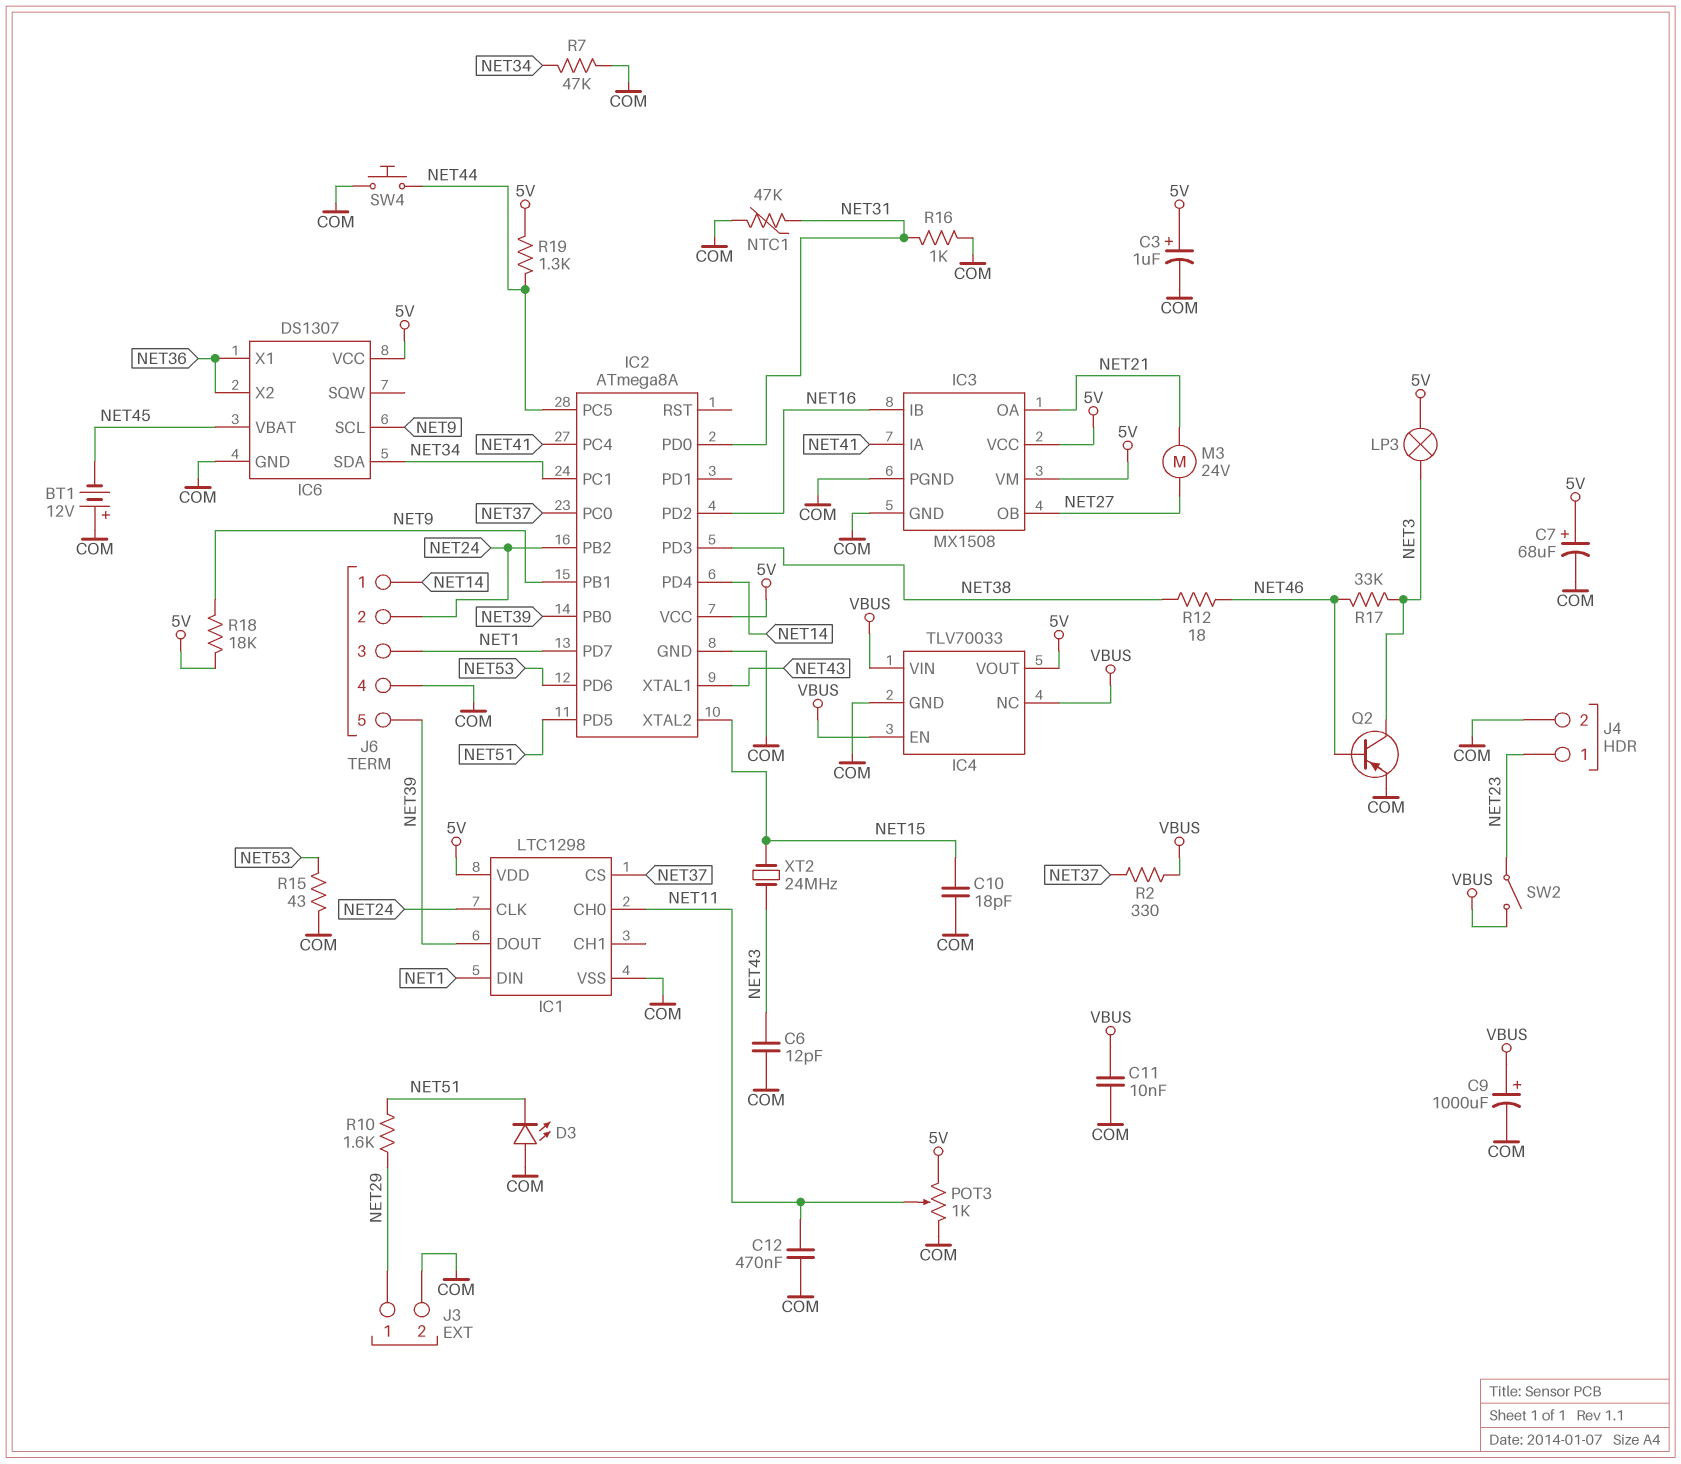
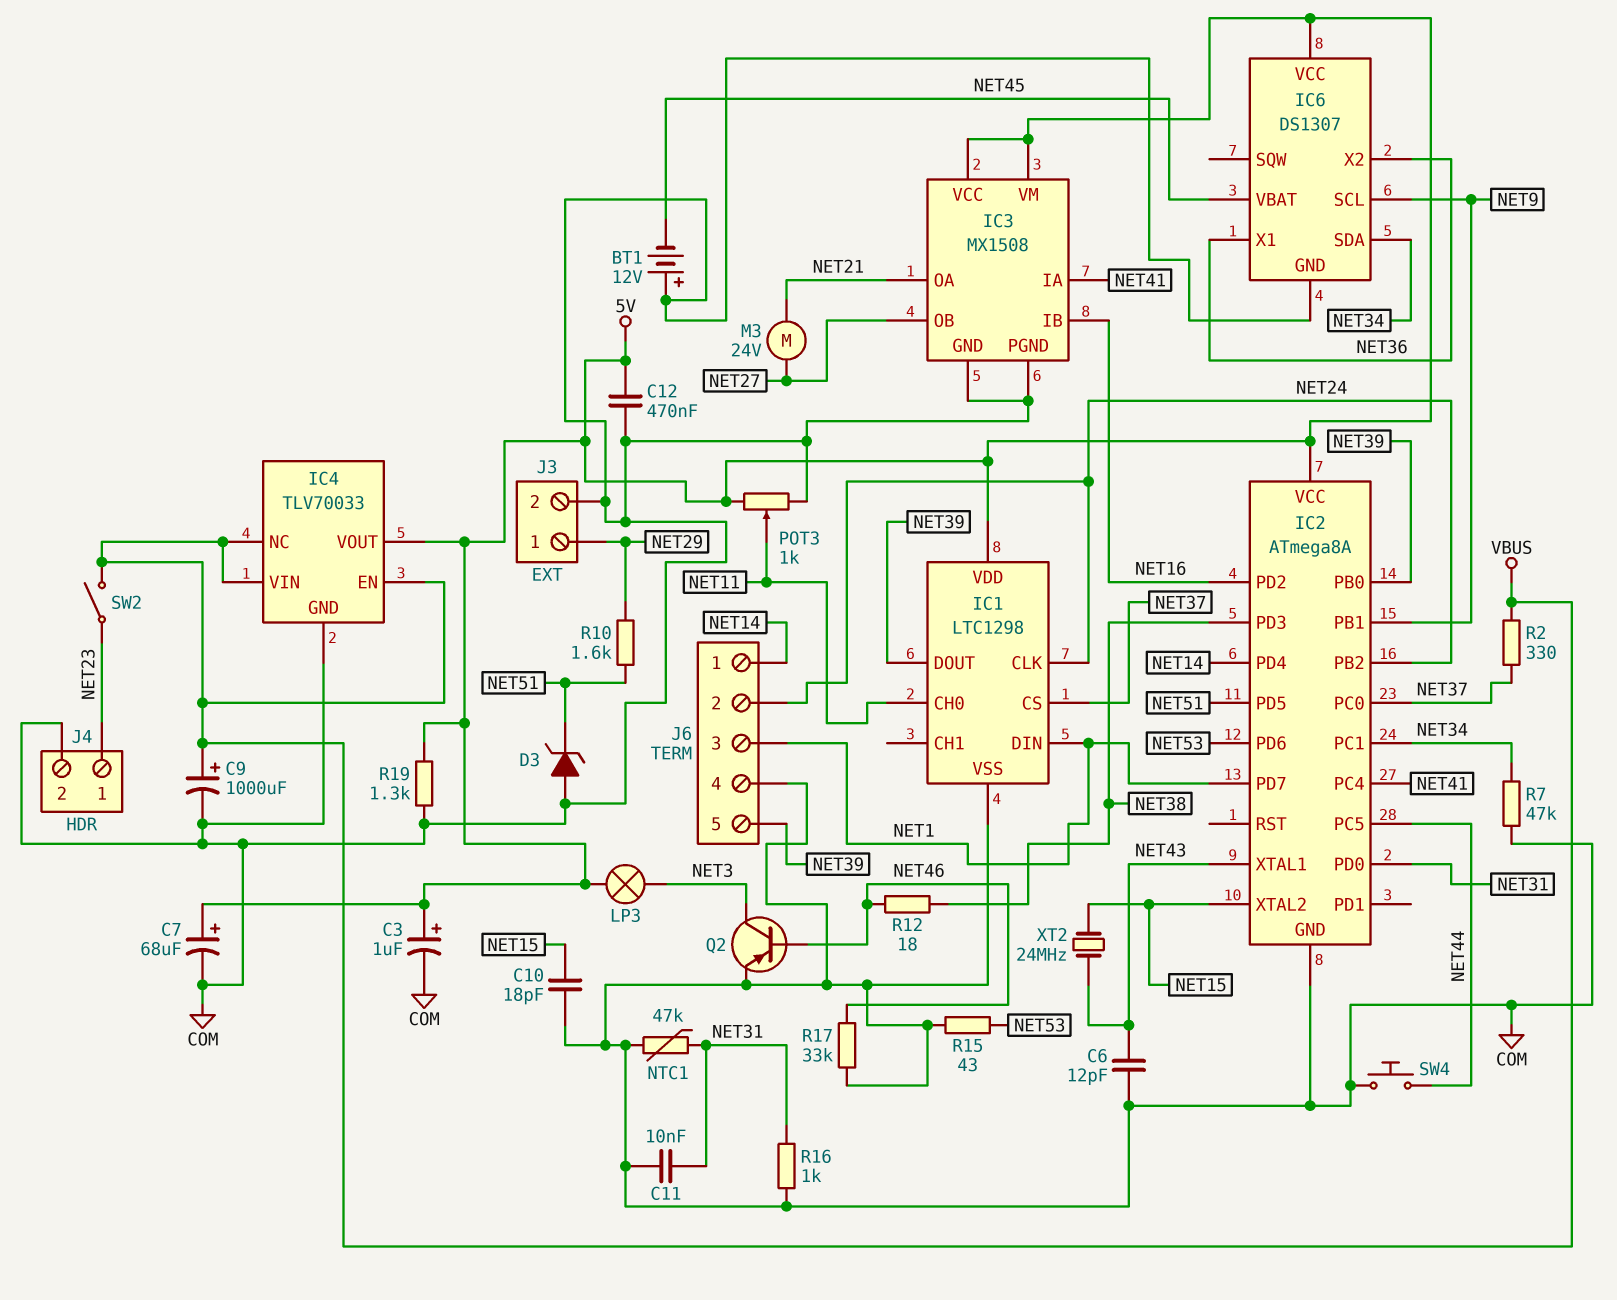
C11: 10nF (COM, VBUS) -> 10nF (COM, NET31)
C12: 470nF (COM, NET11) -> 470nF (5V, COM)
D3: LED (A COM, K NET51) -> zener (A COM, K NET51)
R17: 33k (NET3, NET46) -> 33k (COM, NET46)
R18: 18k (5V, NET9) -> none
R19: 1.3k (5V, NET44) -> 1.3k (5V, COM)

